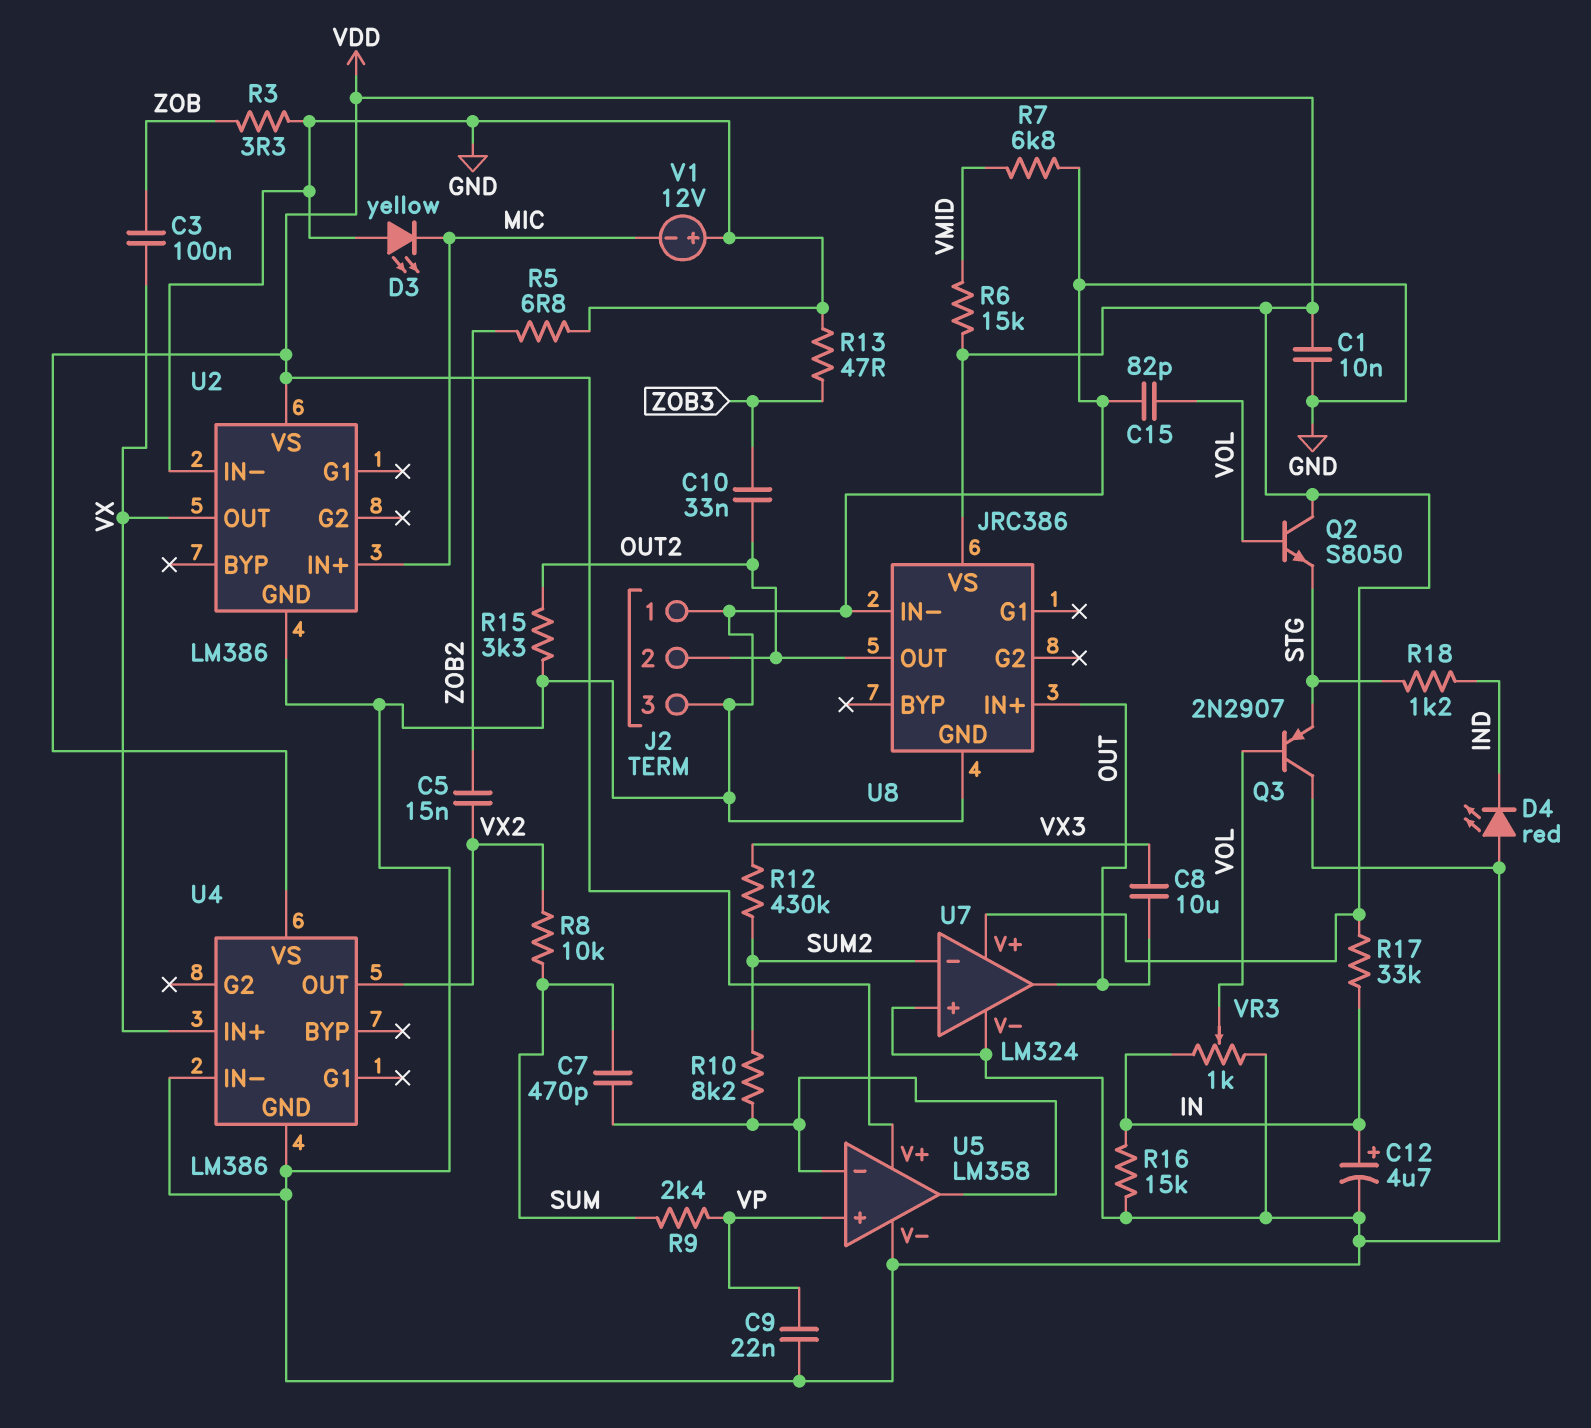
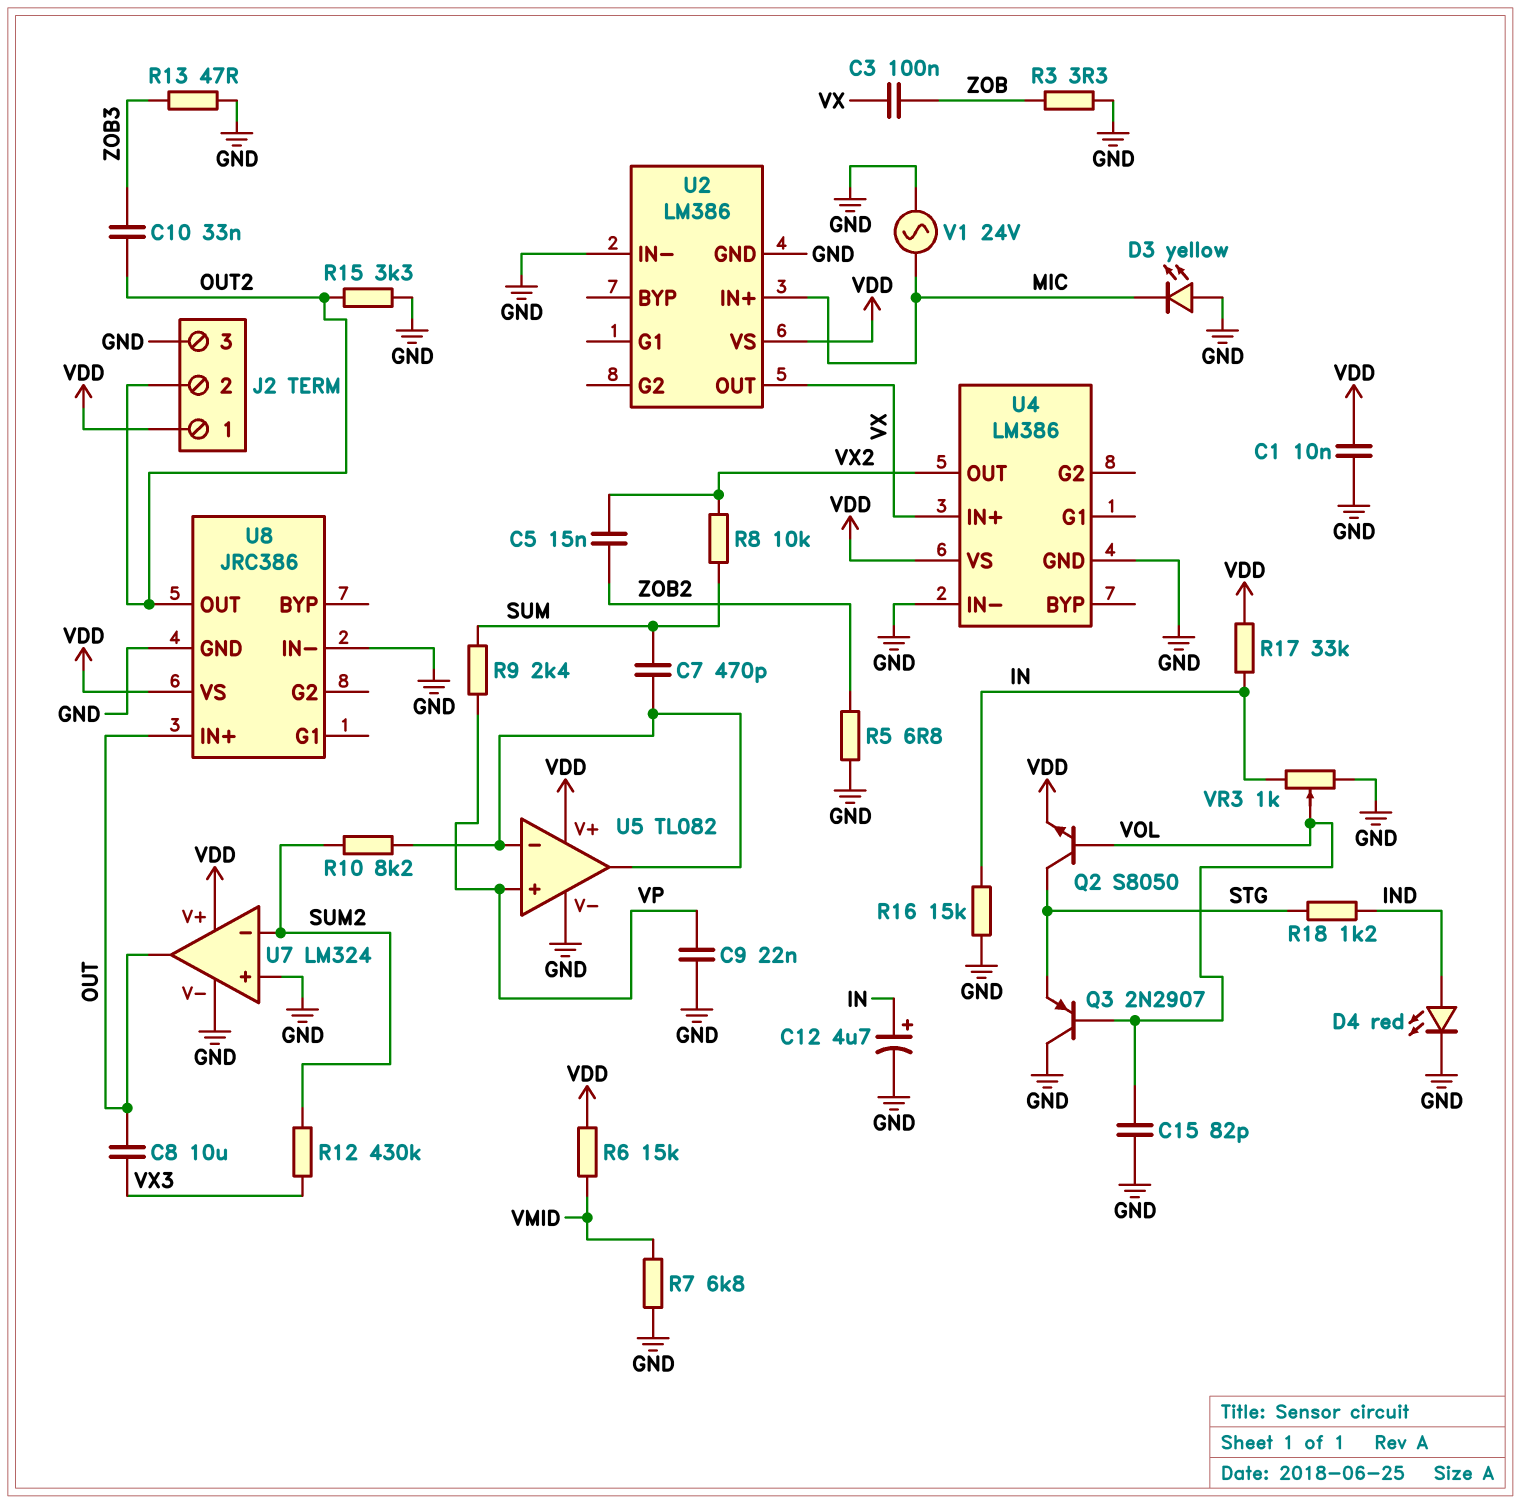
D4: LED red (A GND, K IND) -> LED red (A IND, K GND)
J2 pin 1: GND -> VDD
Q2: NPN S8050 (B VOL, C VDD, E STG) -> NPN S8050 (B VOL, C STG, E VDD)
U5: LM358 -> TL082
V1: 12V (plus GND, minus MIC) -> AC 24V (GND, MIC)

